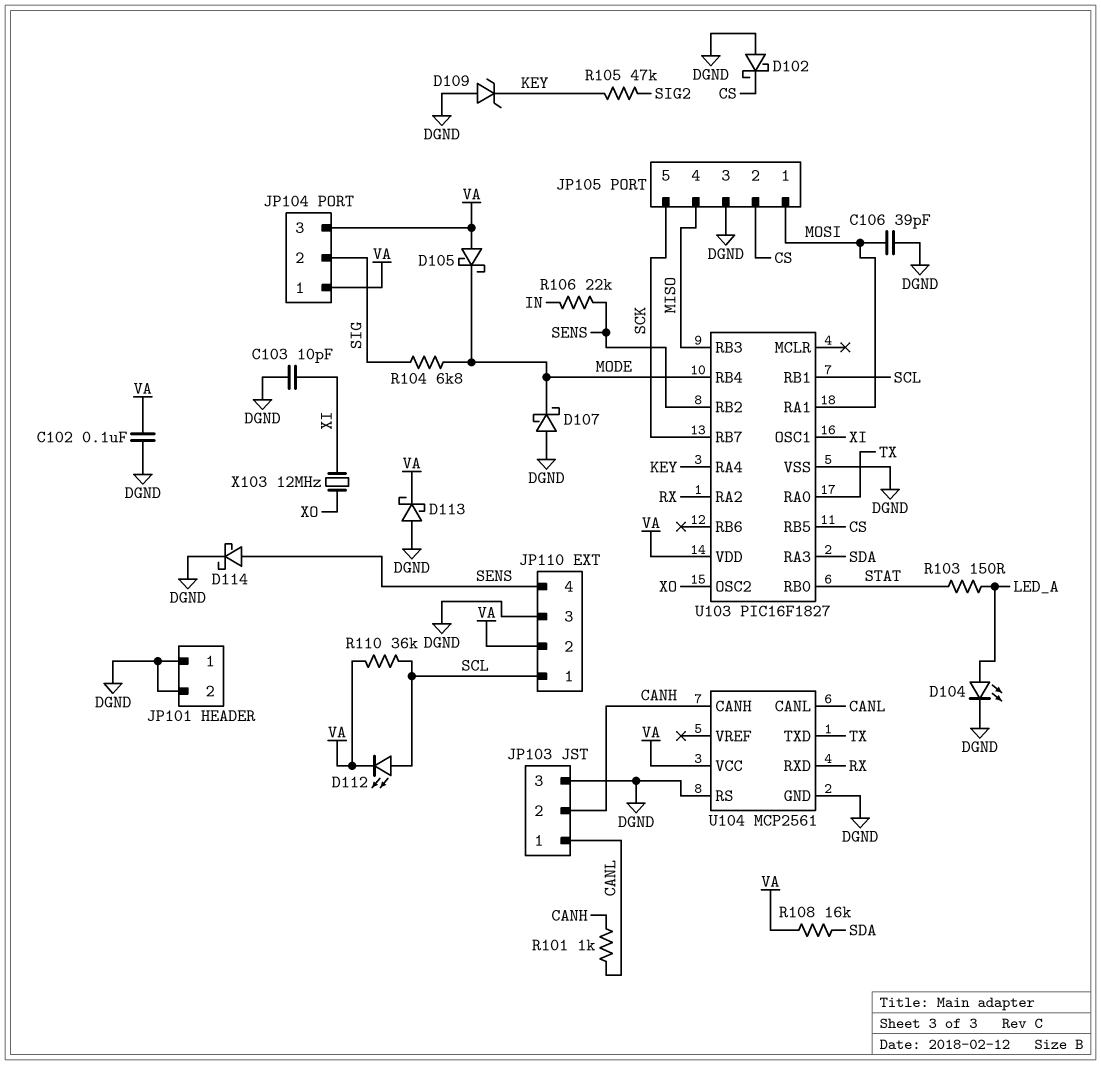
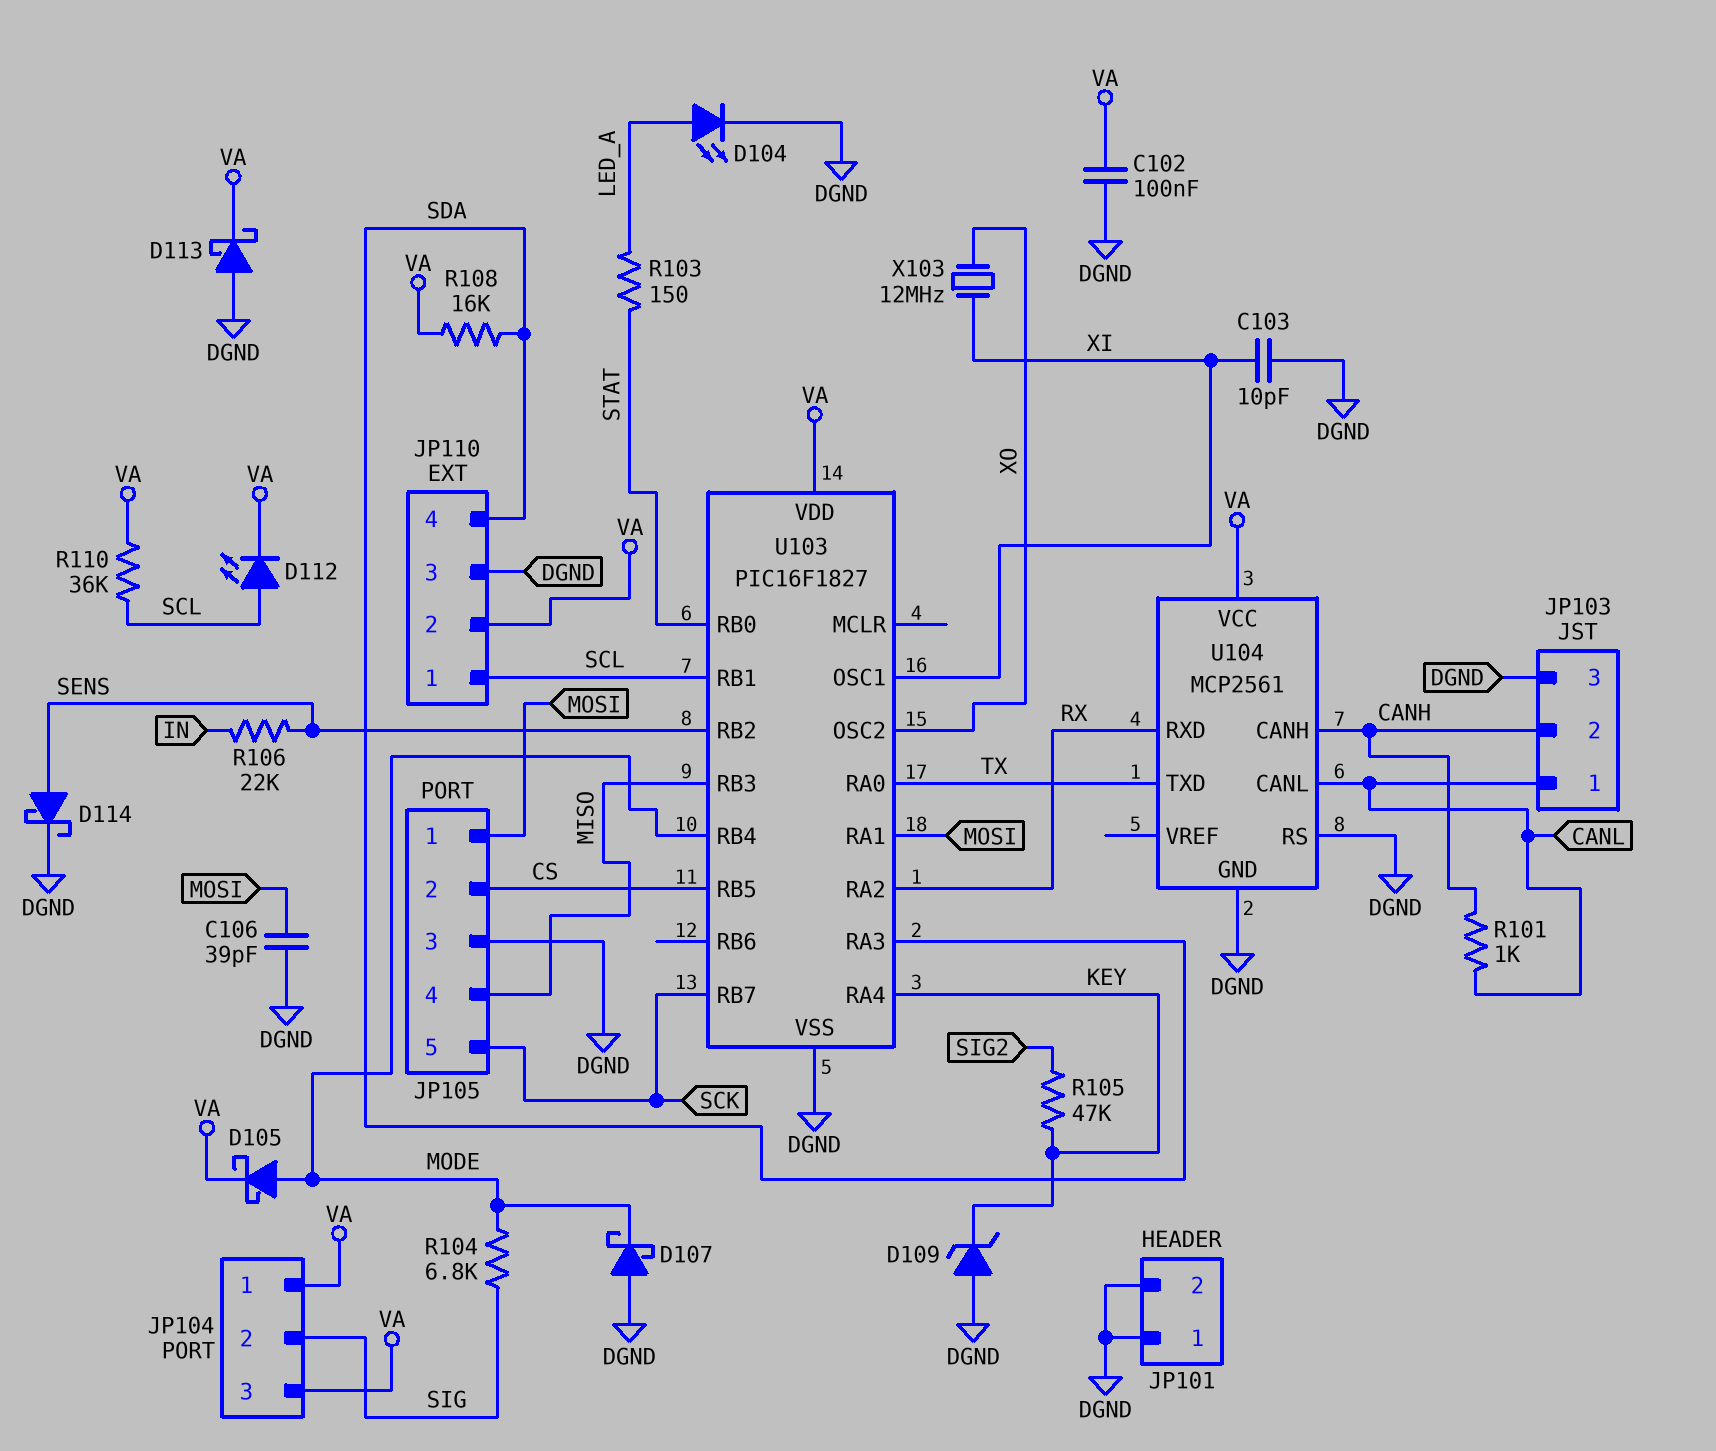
D102: schottky (A DGND, K CS) -> none
D105: schottky (A VA, K MODE) -> schottky (A MODE, K VA)
JP110 pin 4: SENS -> SDA

